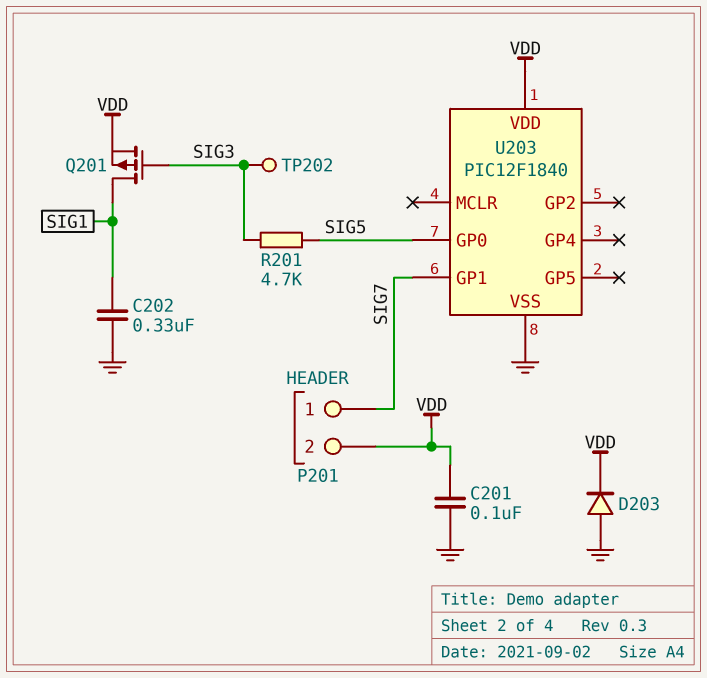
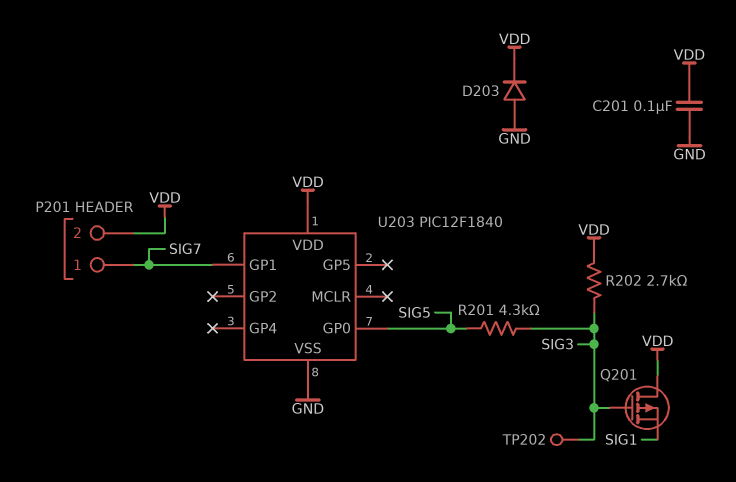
C202: 330nF (GND, SIG1) -> none
Q201: PMOS (G SIG3, D SIG1, S VDD) -> PMOS (G SIG3, D VDD, S SIG1)
R201: 4.7k (SIG3, SIG5) -> 4.3k (SIG3, SIG5)
R202: none -> 2.7k (SIG3, VDD)

